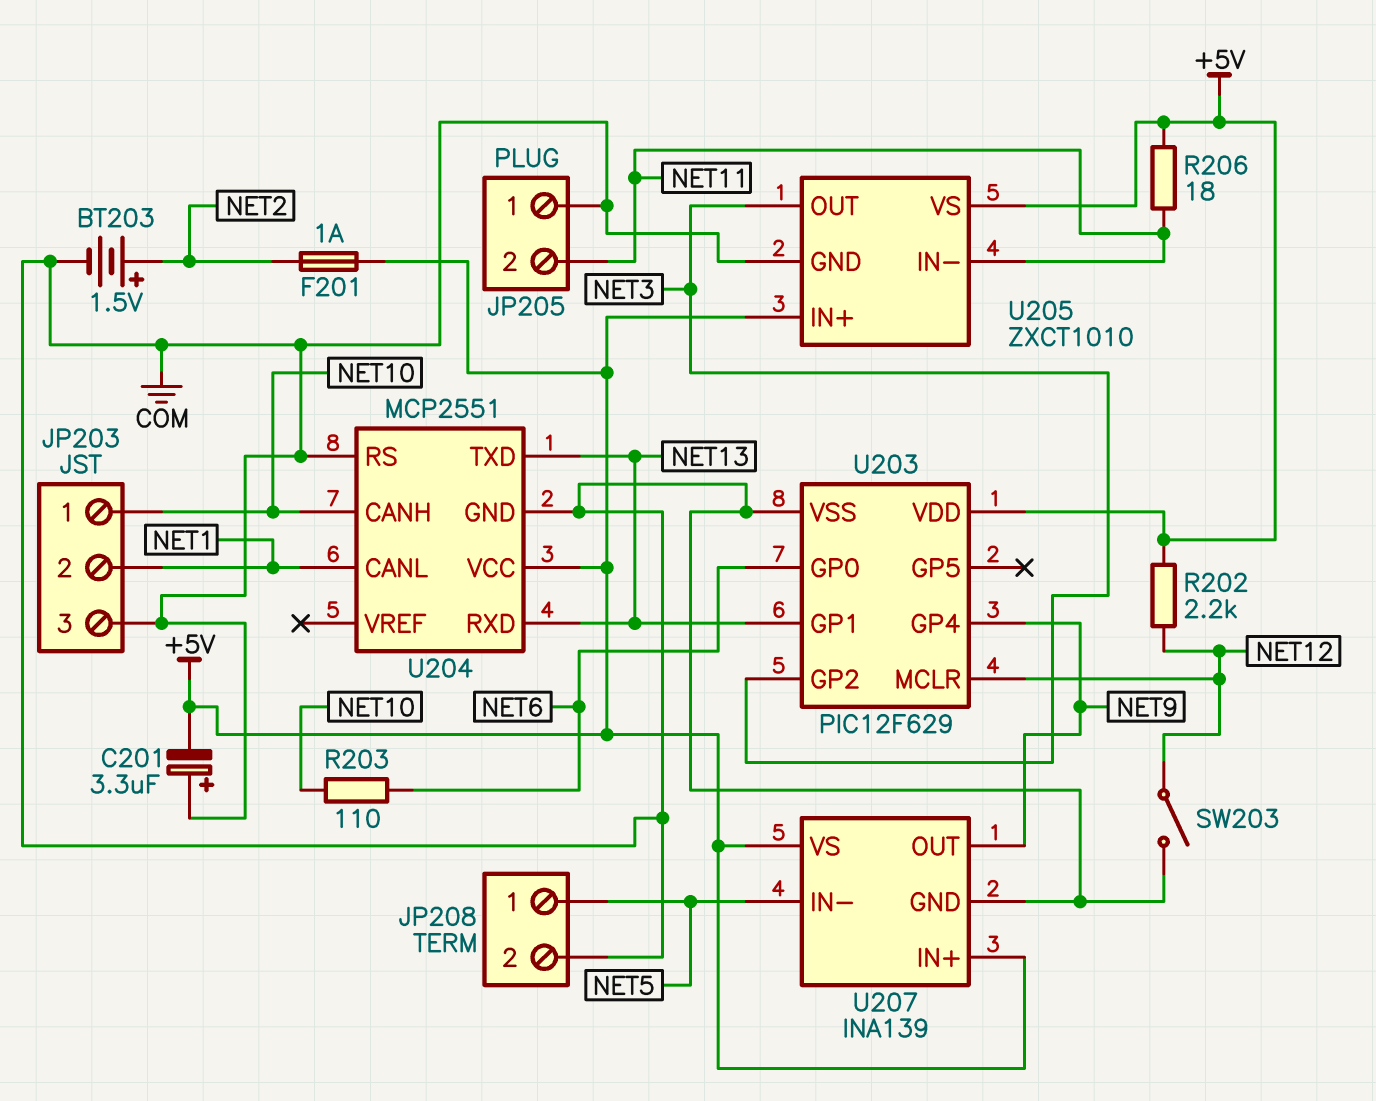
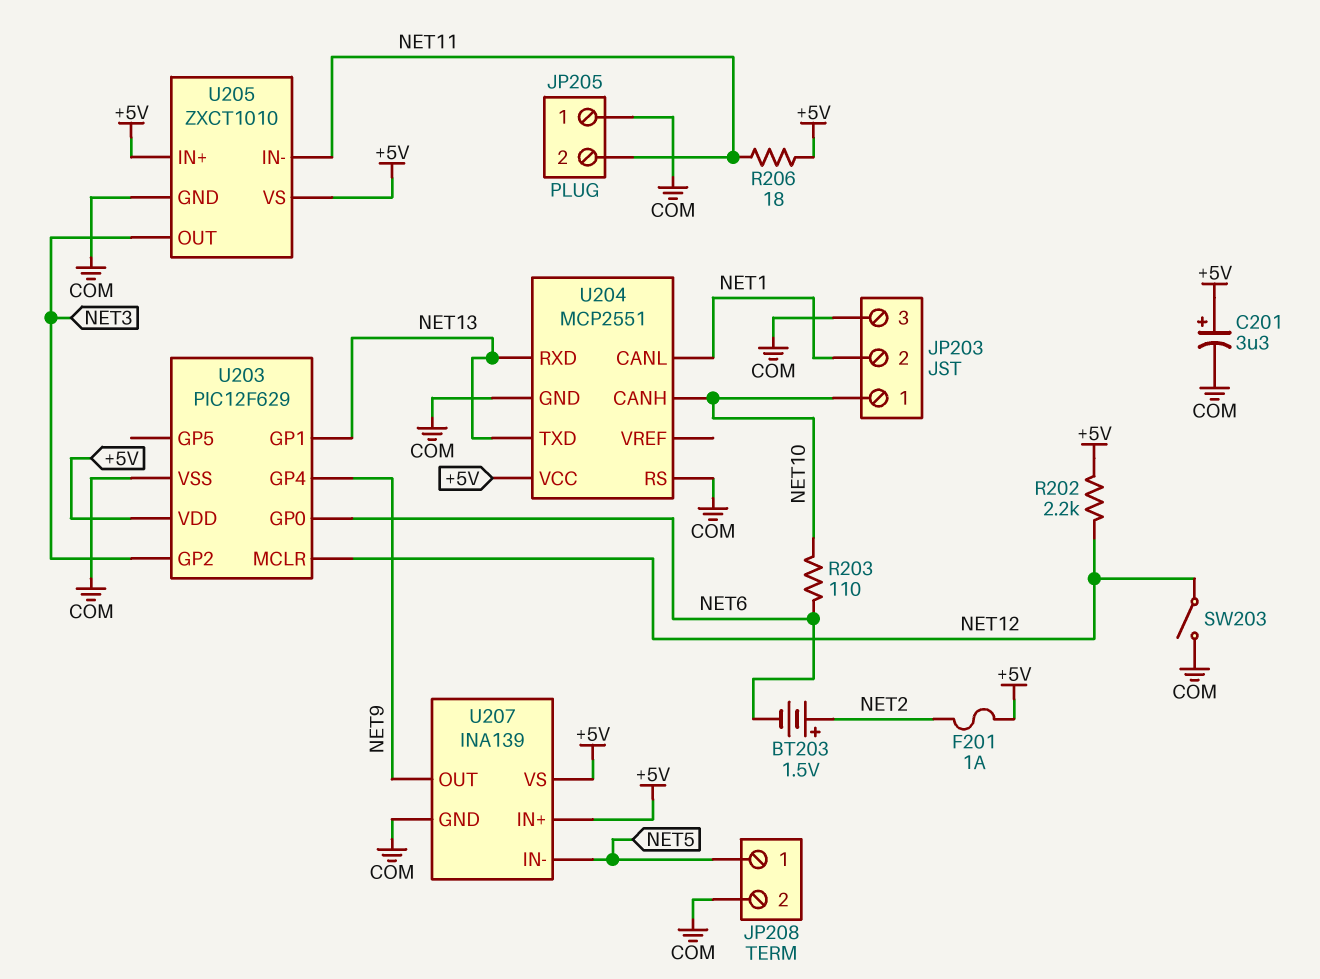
BT203: 1.5V (plus NET2, minus COM) -> 1.5V (plus NET2, minus NET6)
C201: 3.3uF (plus COM, minus +5V) -> 3.3uF (plus +5V, minus COM)

